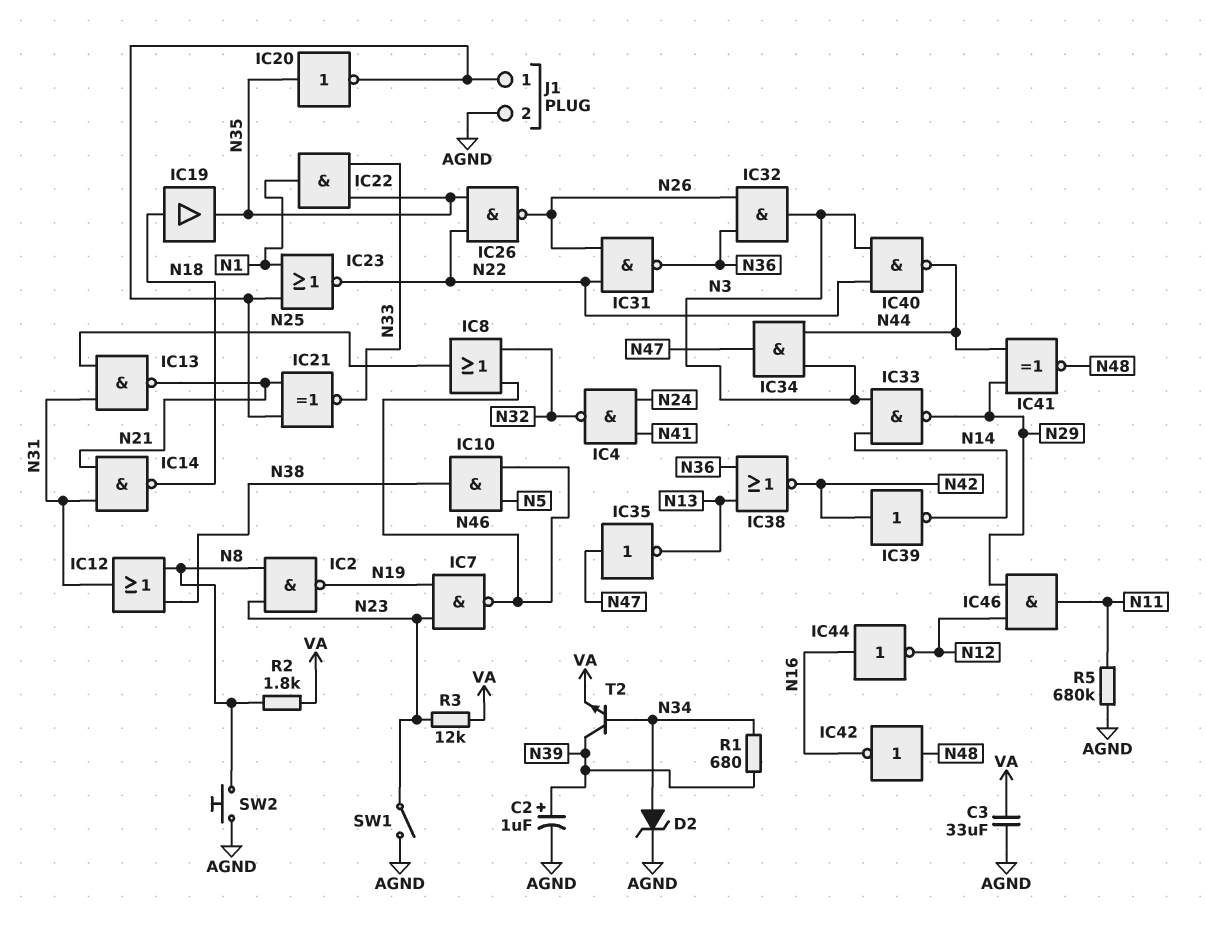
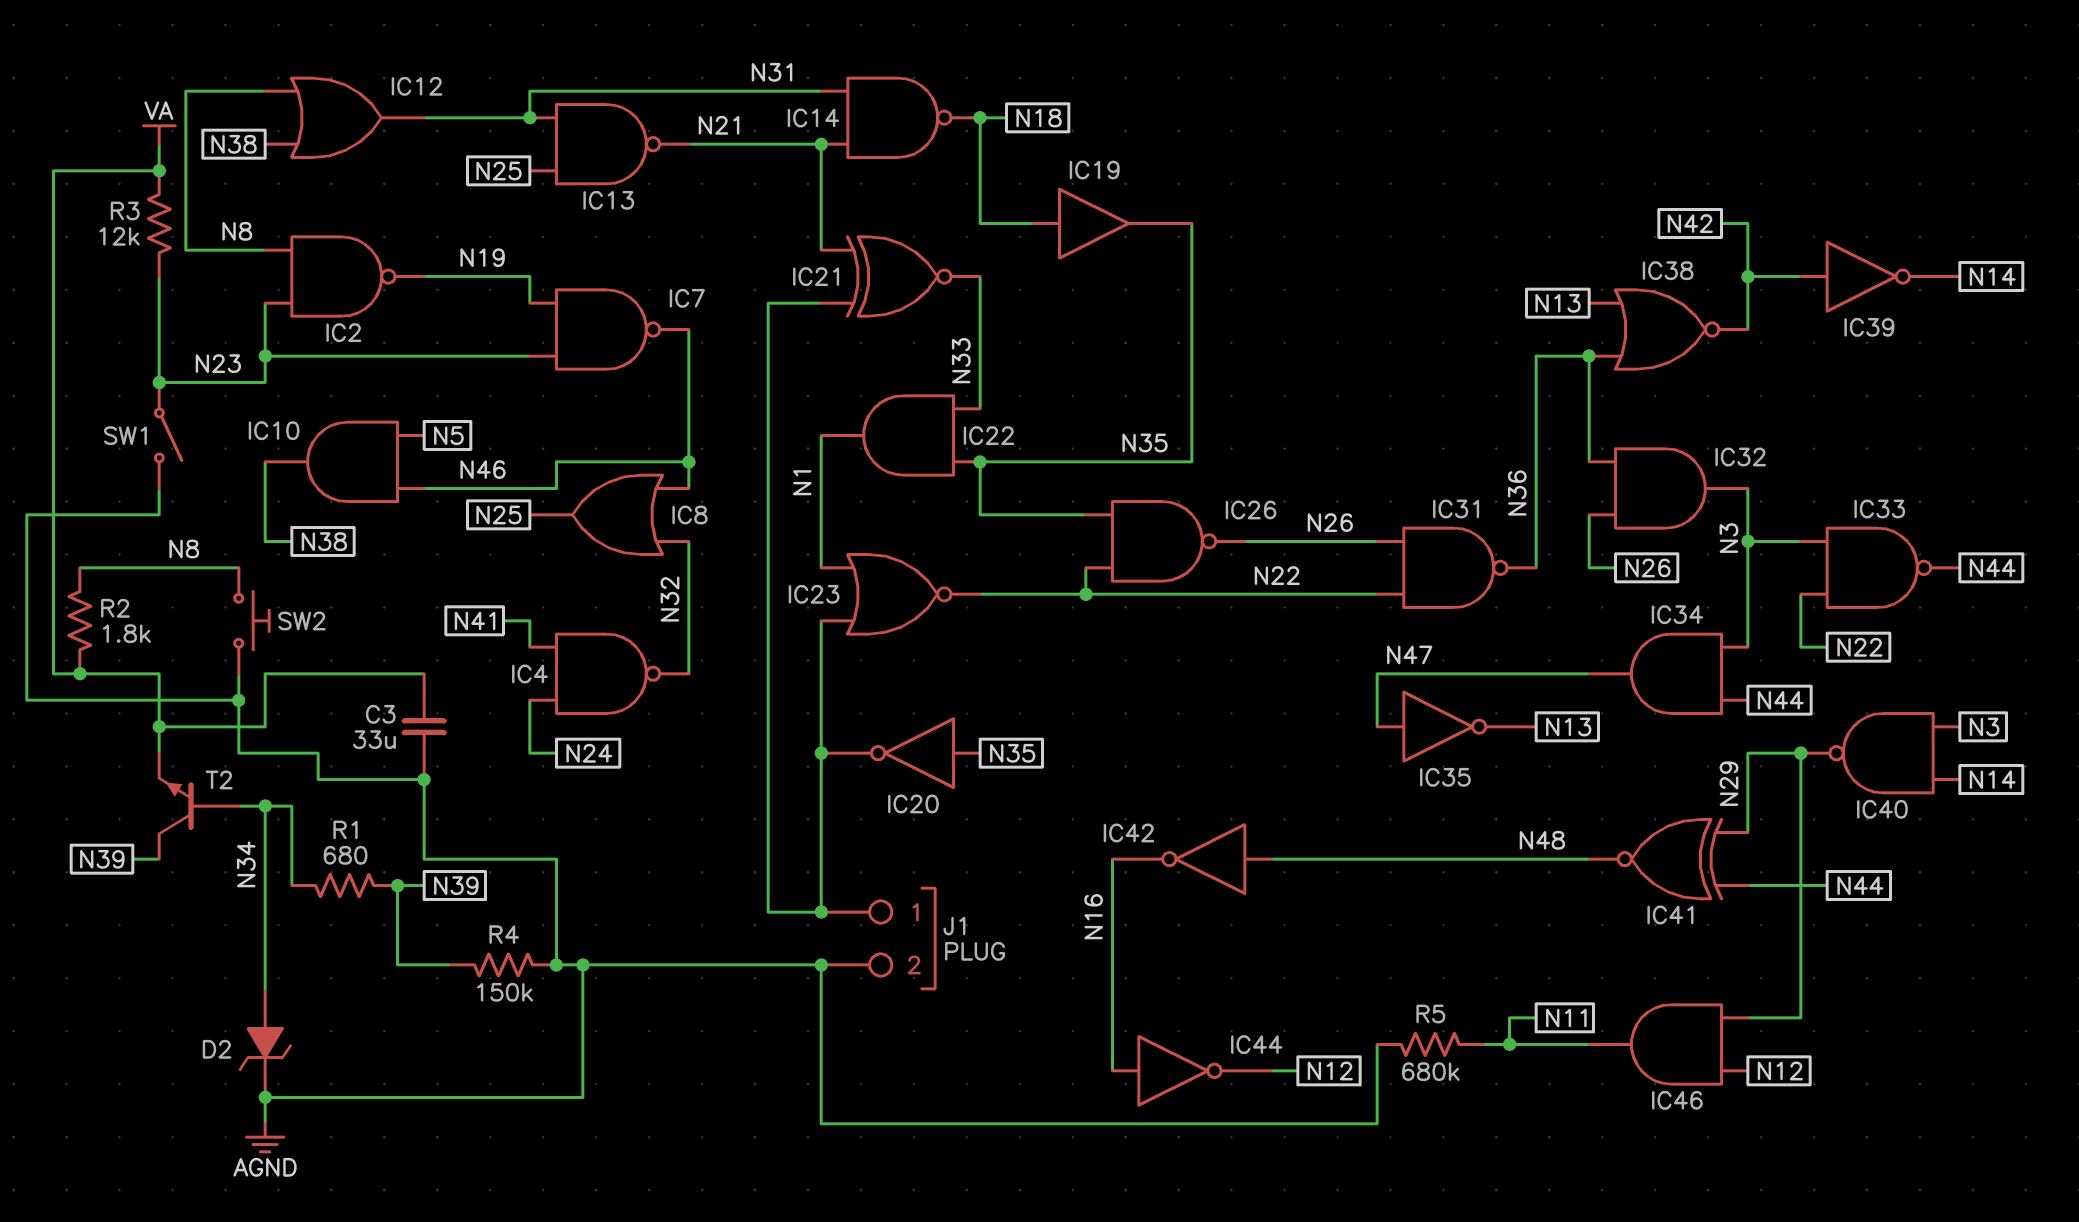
C2: 1uF (plus N39, minus AGND) -> none
IC33: NAND (in N3, in N14, out N29) -> NAND (in N3, in N22, out N44)
IC40: NAND (in N3, in N22, out N44) -> NAND (in N3, in N14, out N29)
R4: none -> 150k (AGND, N39)

